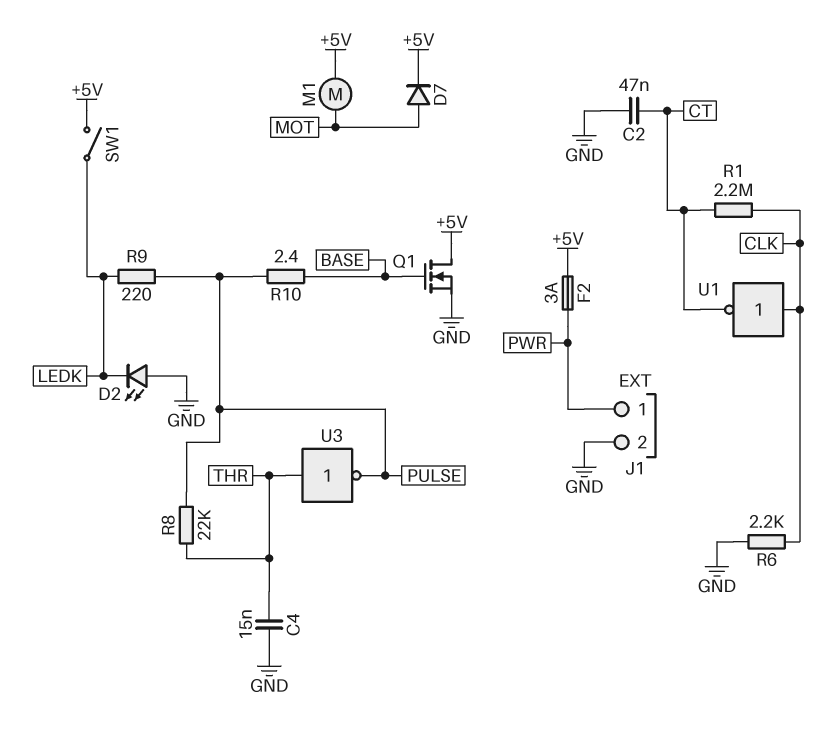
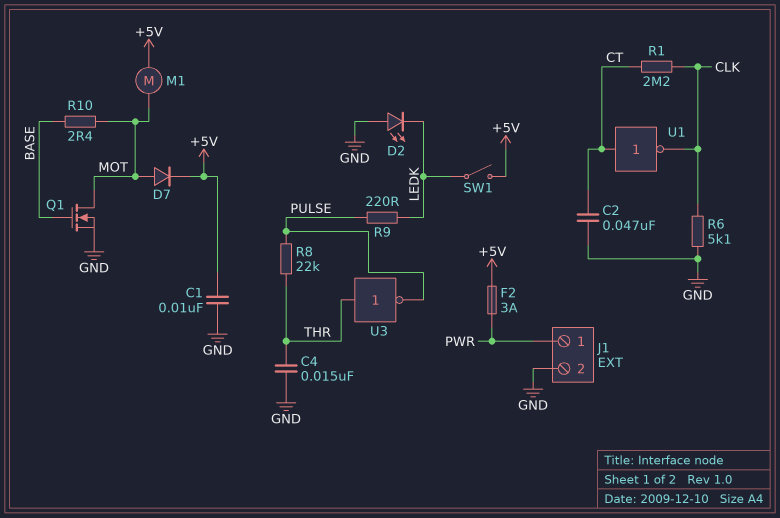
C1: none -> 10nF (+5V, GND)
Q1: NMOS (G BASE, D +5V, S GND) -> NMOS (G BASE, D MOT, S GND)
R6: 2.2k (CLK, GND) -> 5.1k (CLK, GND)
R10: 2.4 (BASE, PULSE) -> 2.4 (BASE, MOT)
U1: NOT (in CLK, out CT) -> NOT (in CT, out CLK)

